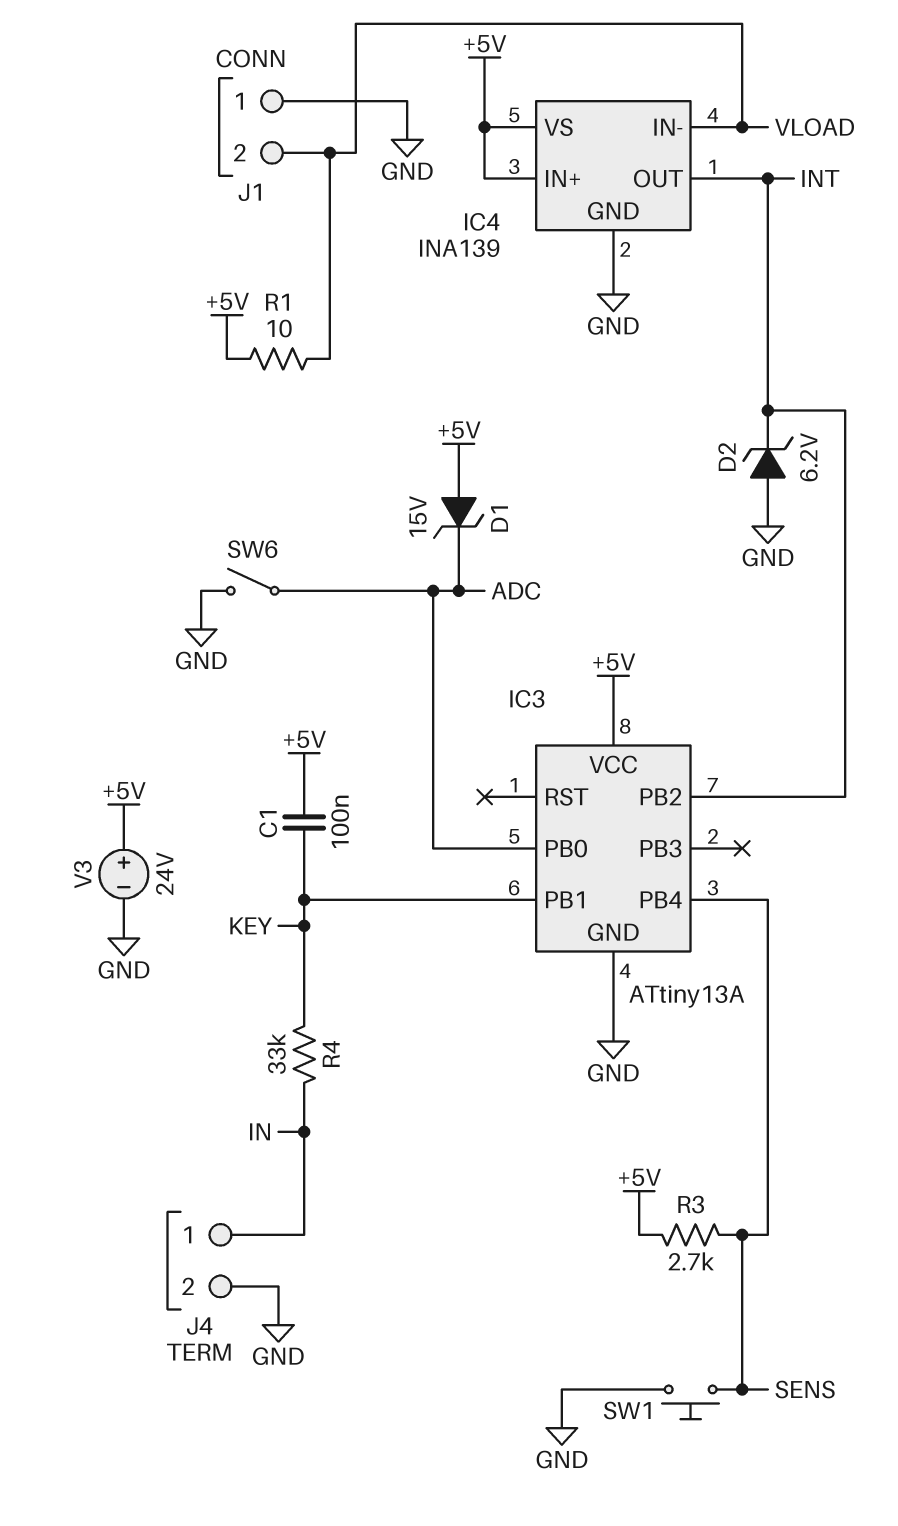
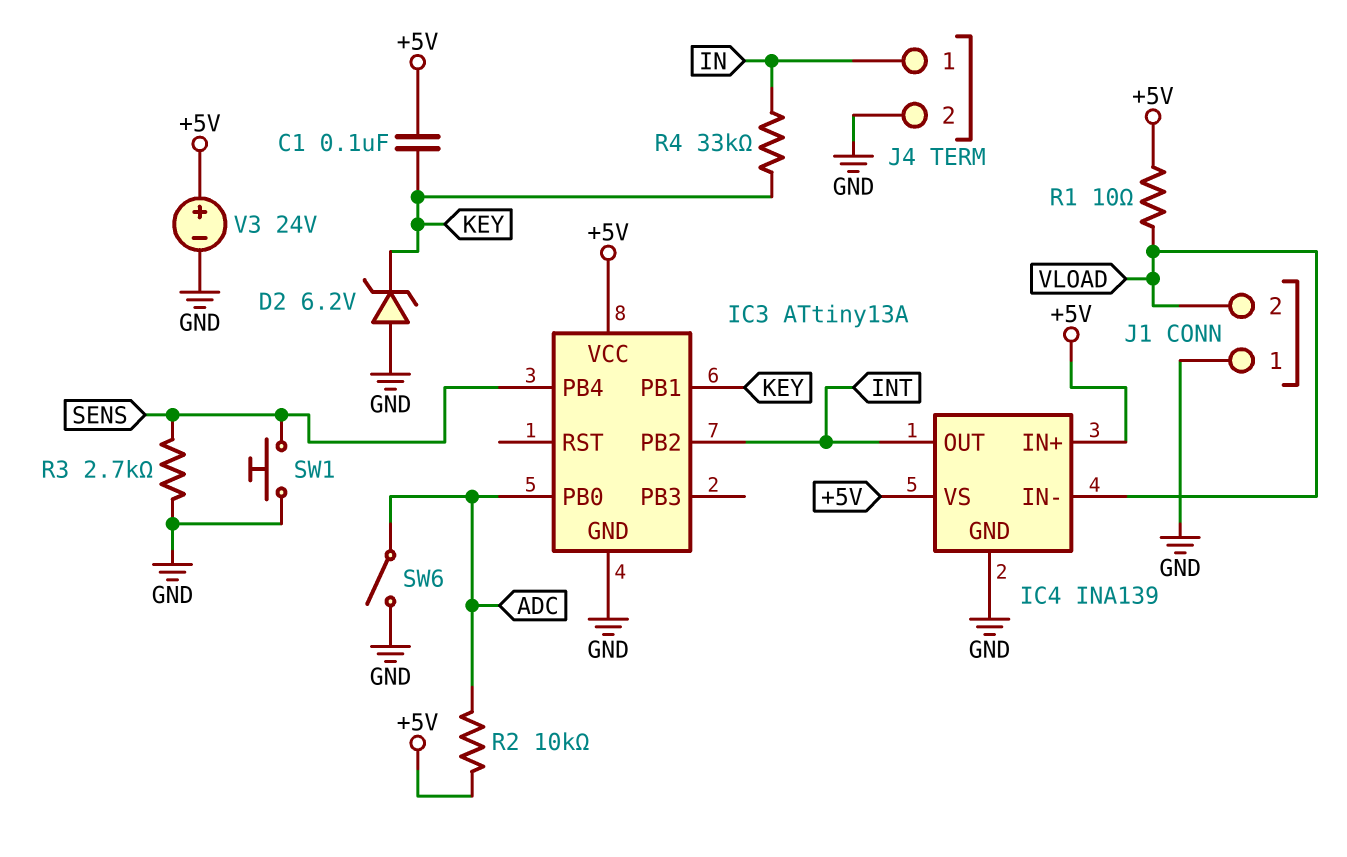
D1: zener 15V (A +5V, K ADC) -> none
D2: zener 6.2V (A GND, K INT) -> zener 6.2V (A GND, K KEY)
R2: none -> 10k (+5V, ADC)
R3: 2.7k (+5V, SENS) -> 2.7k (GND, SENS)

